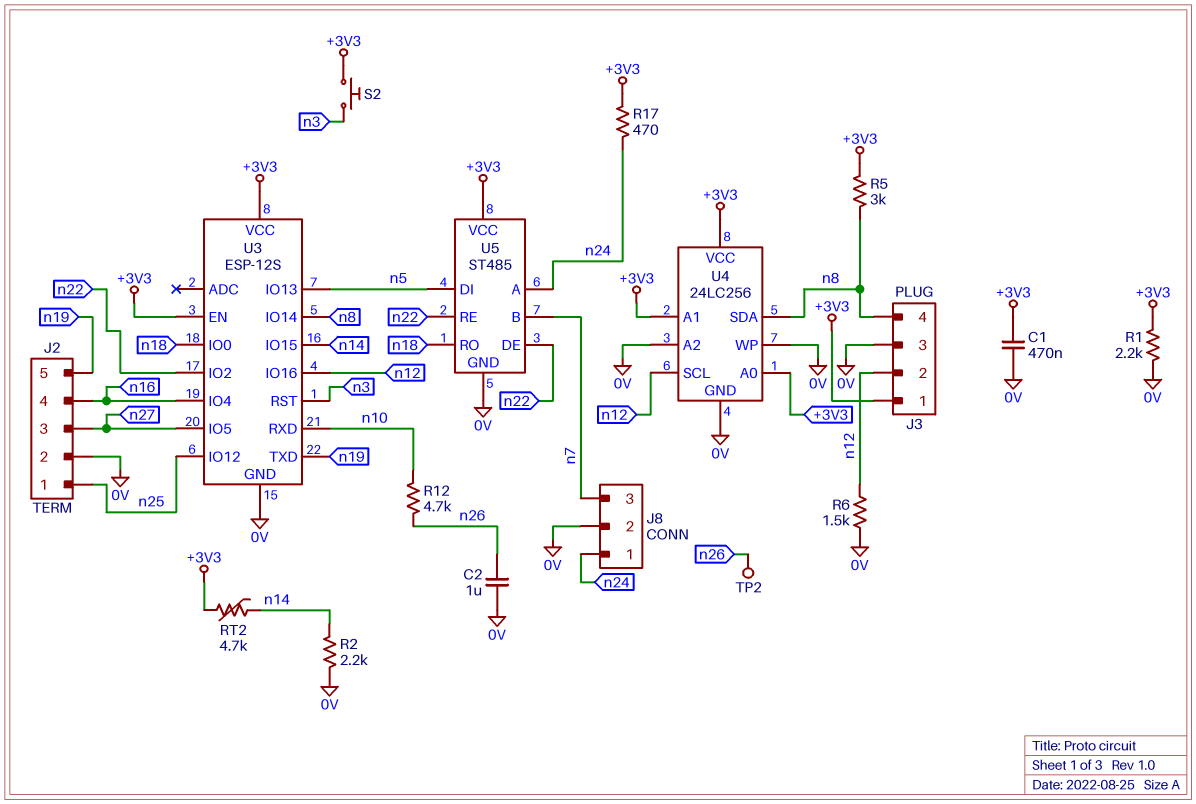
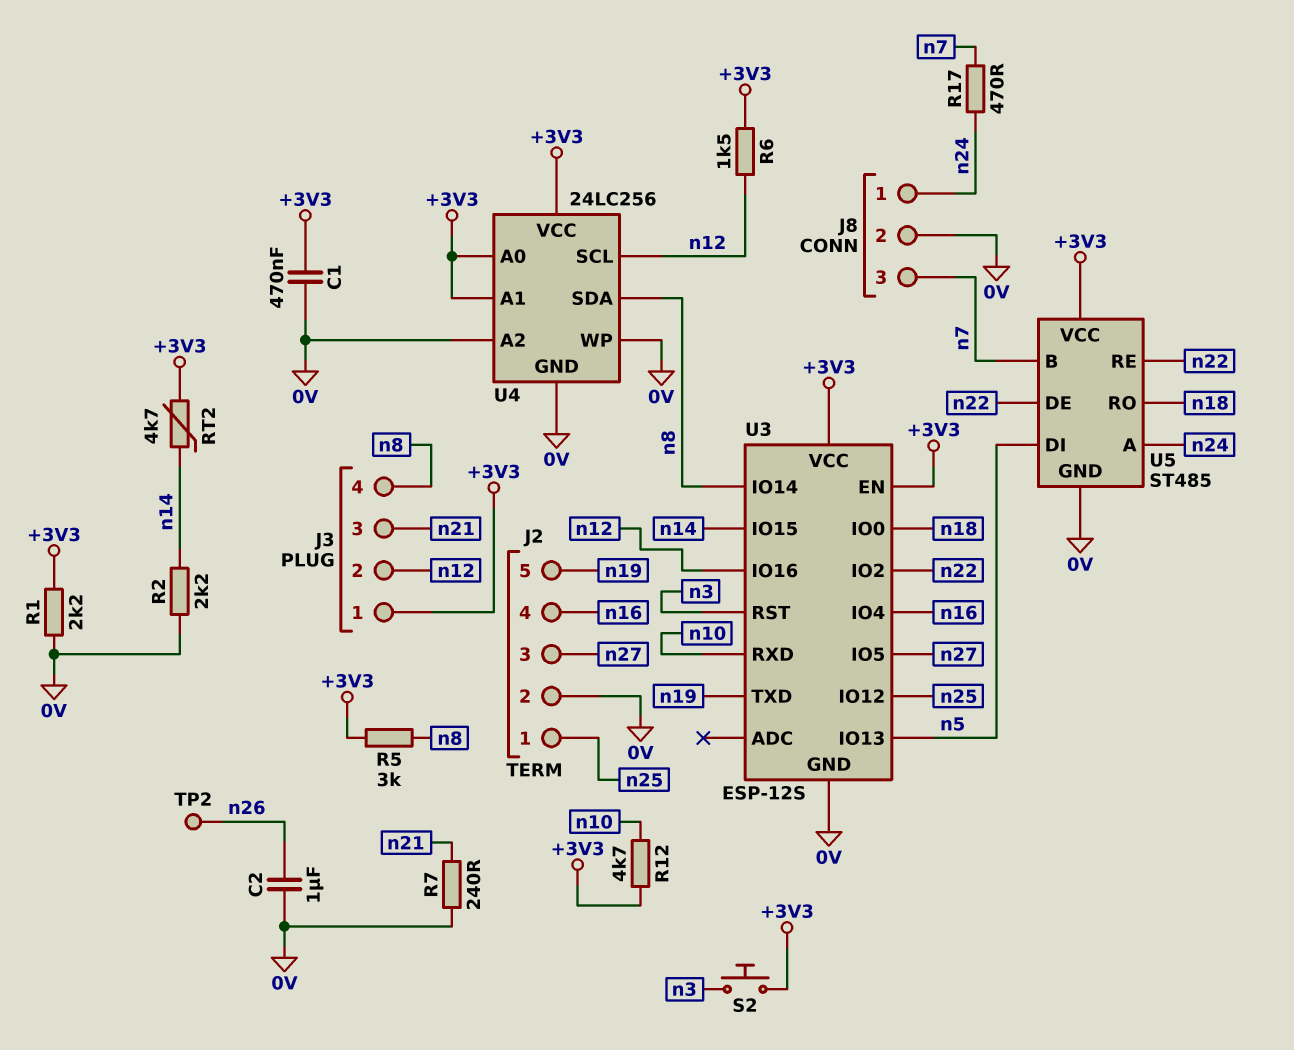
J3 pin 3: 0V -> n21
R6: 1.5k (0V, n12) -> 1.5k (+3V3, n12)
R7: none -> 240 (0V, n21)
R12: 4.7k (n10, n26) -> 4.7k (+3V3, n10)
R17: 470 (+3V3, n24) -> 470 (n7, n24)

